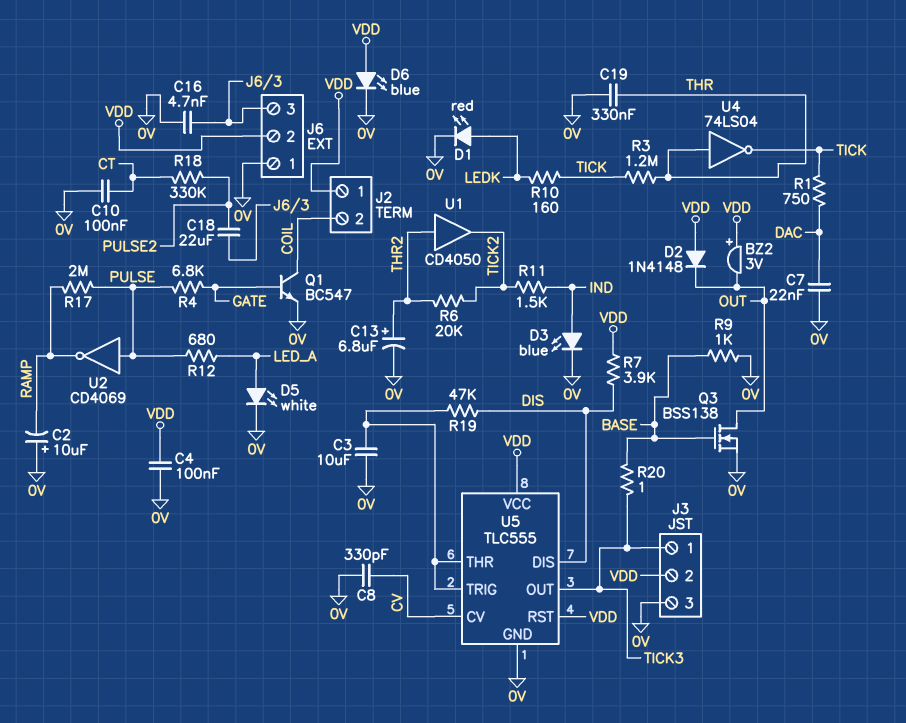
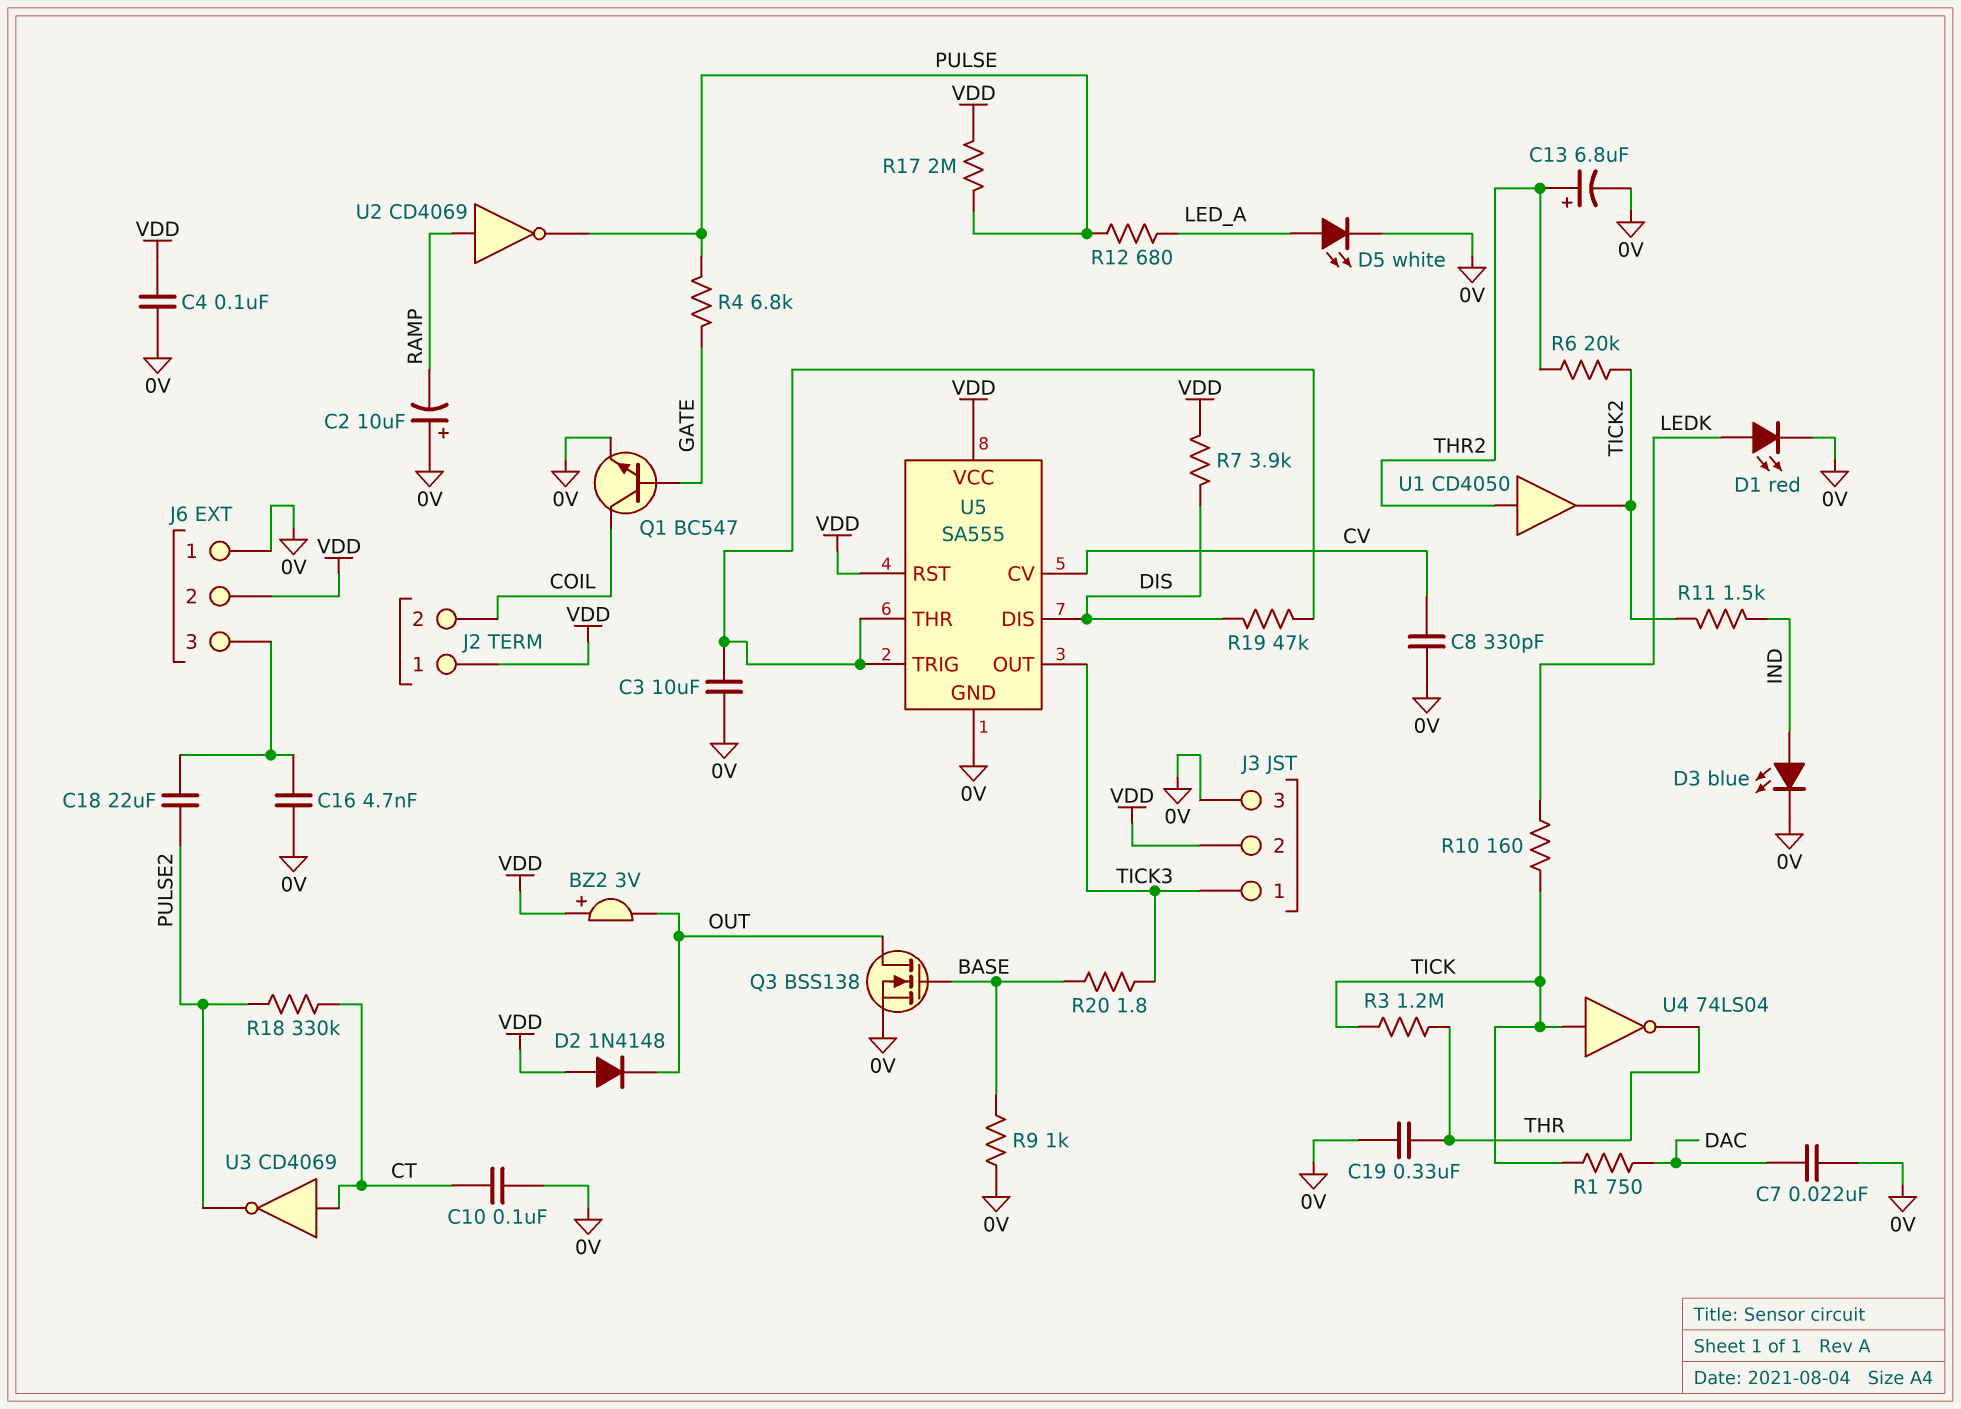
D6: LED blue (A VDD, K 0V) -> none
R17: 2M (PULSE, RAMP) -> 2M (PULSE, VDD)
R20: 1 (BASE, TICK3) -> 1.8 (BASE, TICK3)
U2: NOT CD4069 (in PULSE, out RAMP) -> NOT CD4069 (in RAMP, out PULSE)
U3: none -> NOT CD4069 (in CT, out PULSE2)
U4: NOT 74LS04 (in THR, out TICK) -> NOT 74LS04 (in TICK, out THR)
U5: TLC555 -> SA555

